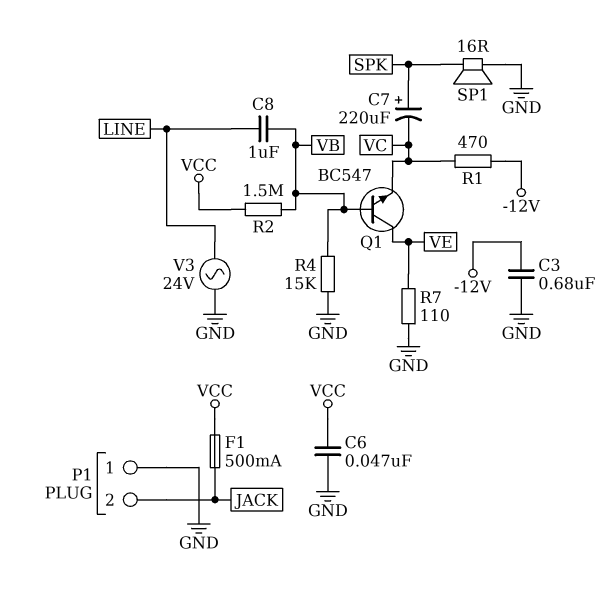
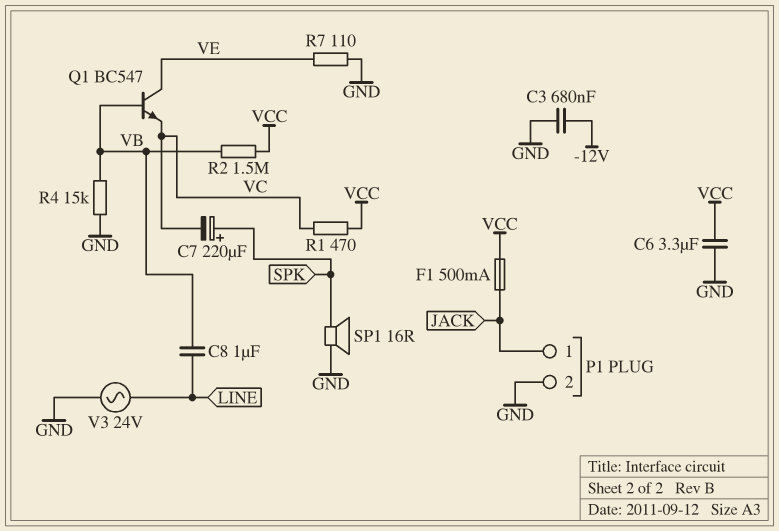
C6: 47nF (GND, VCC) -> 3.3uF (GND, VCC)
P1 pin 1: GND -> JACK
P1 pin 2: JACK -> GND
R1: 470 (-12V, VC) -> 470 (VC, VCC)

